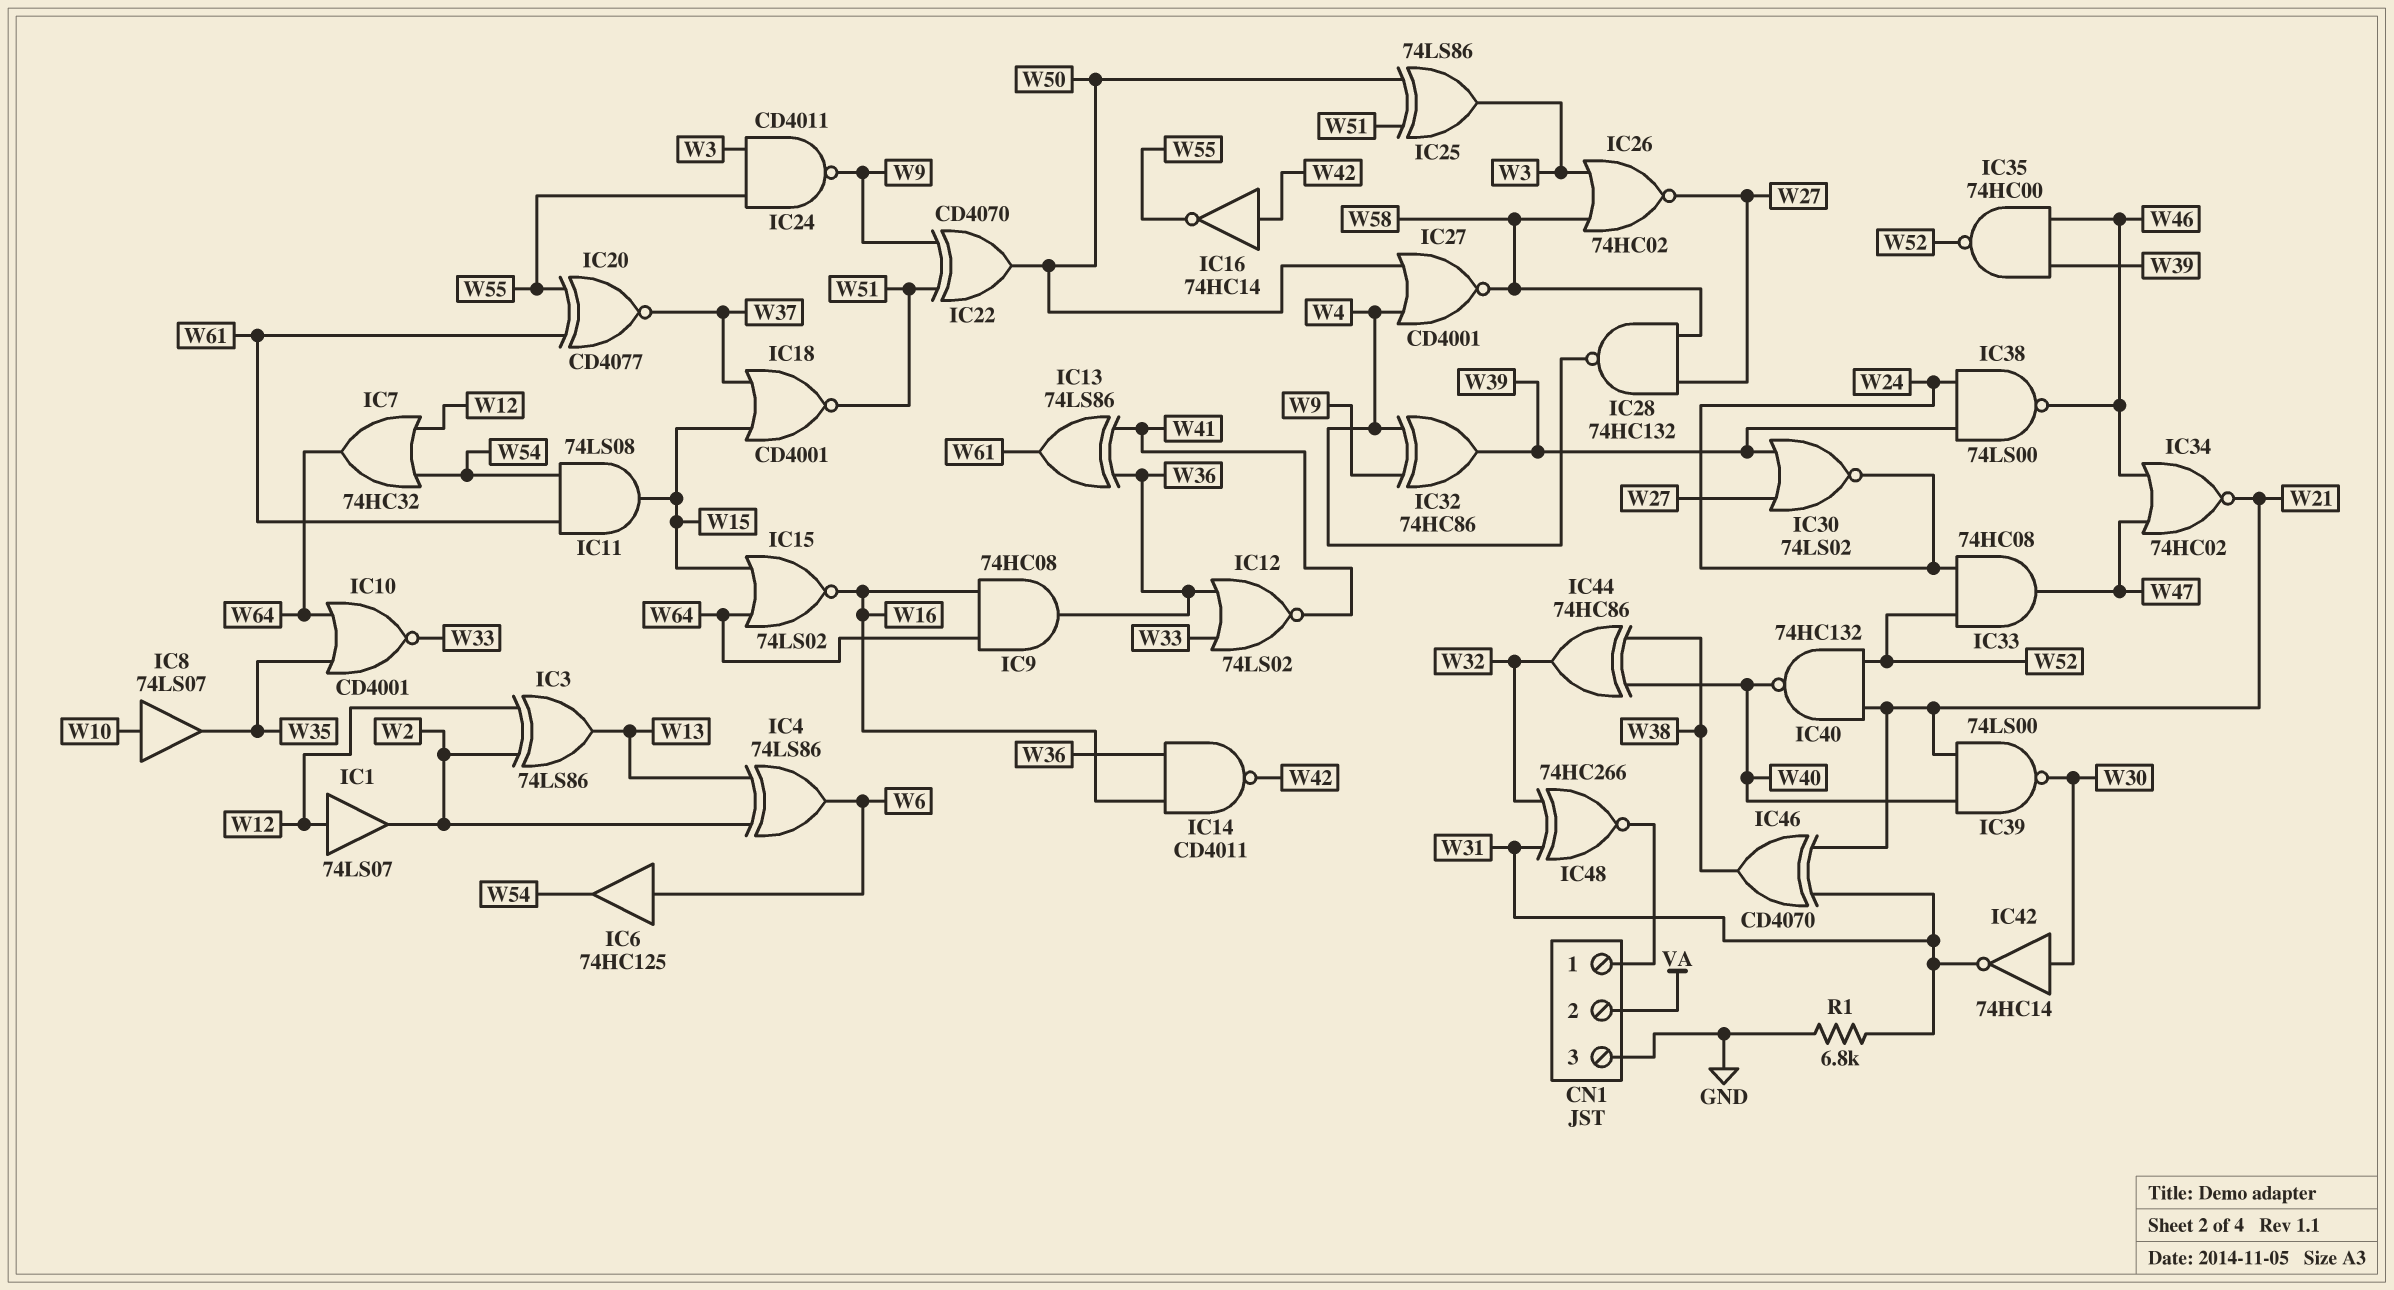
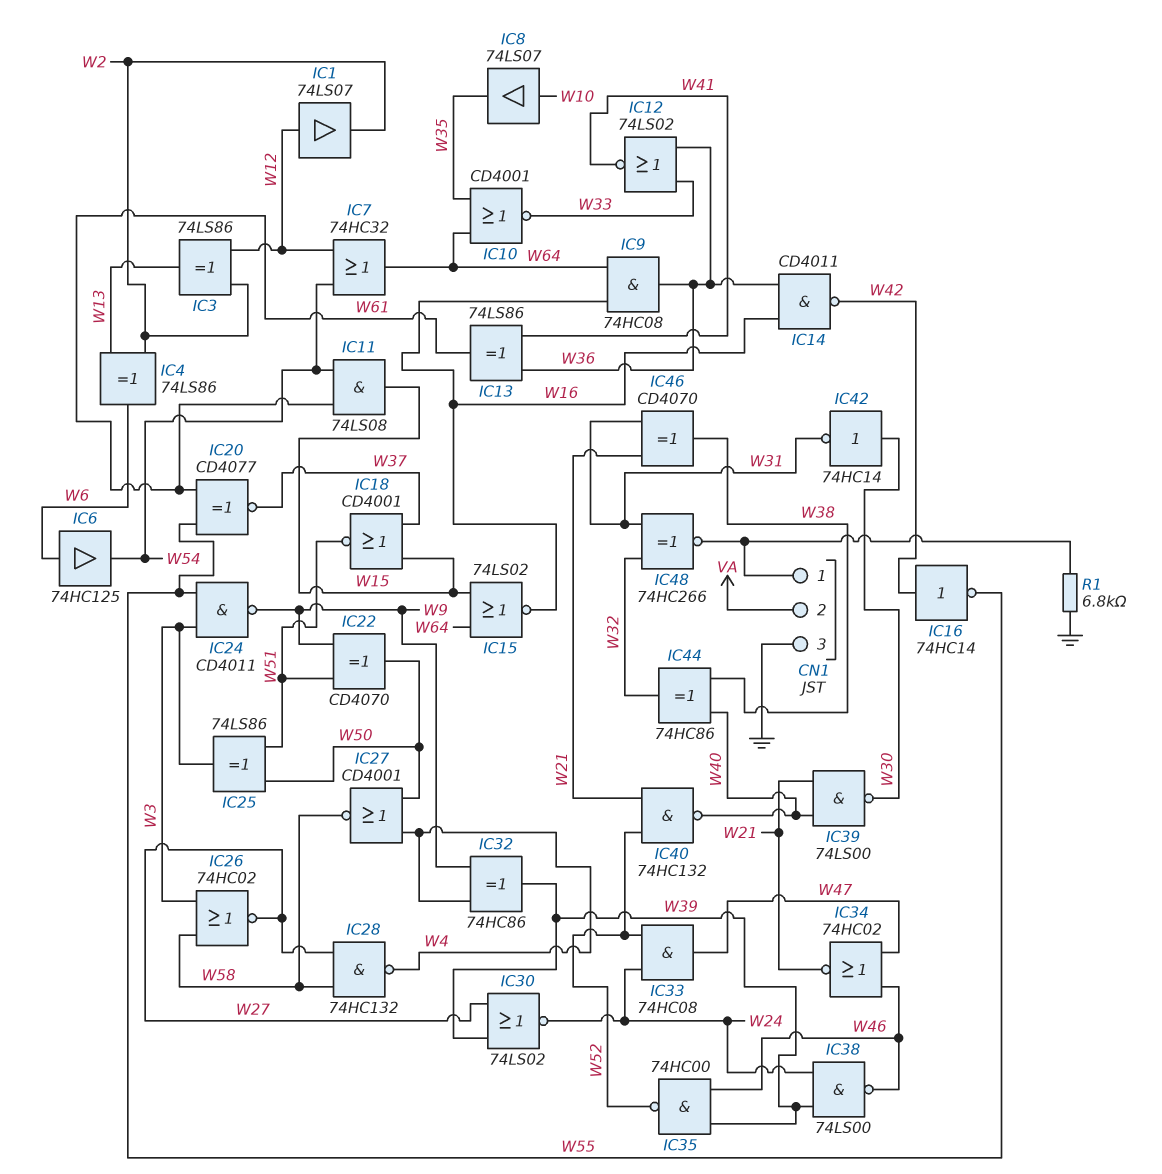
R1: 6.8k (GND, W31) -> 6.8k (CN1/1, GND)

